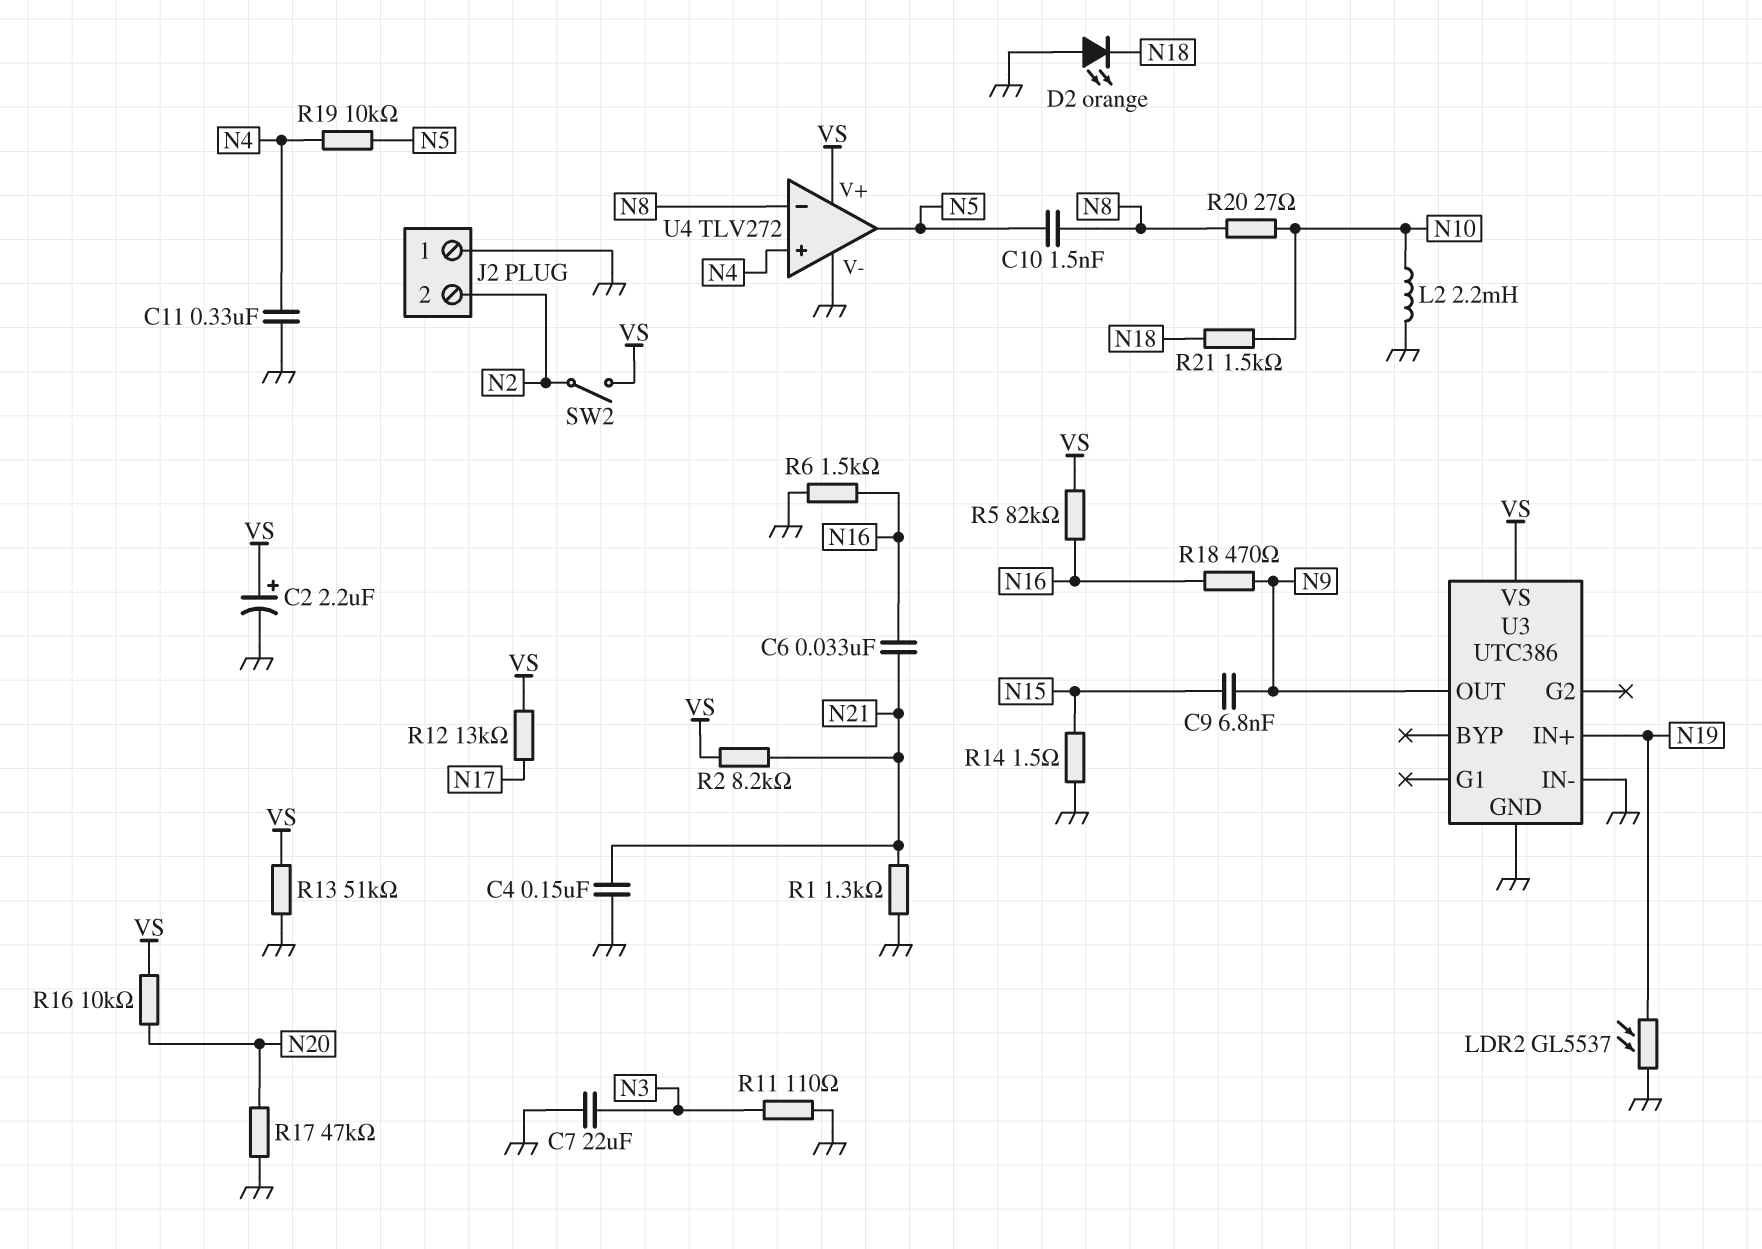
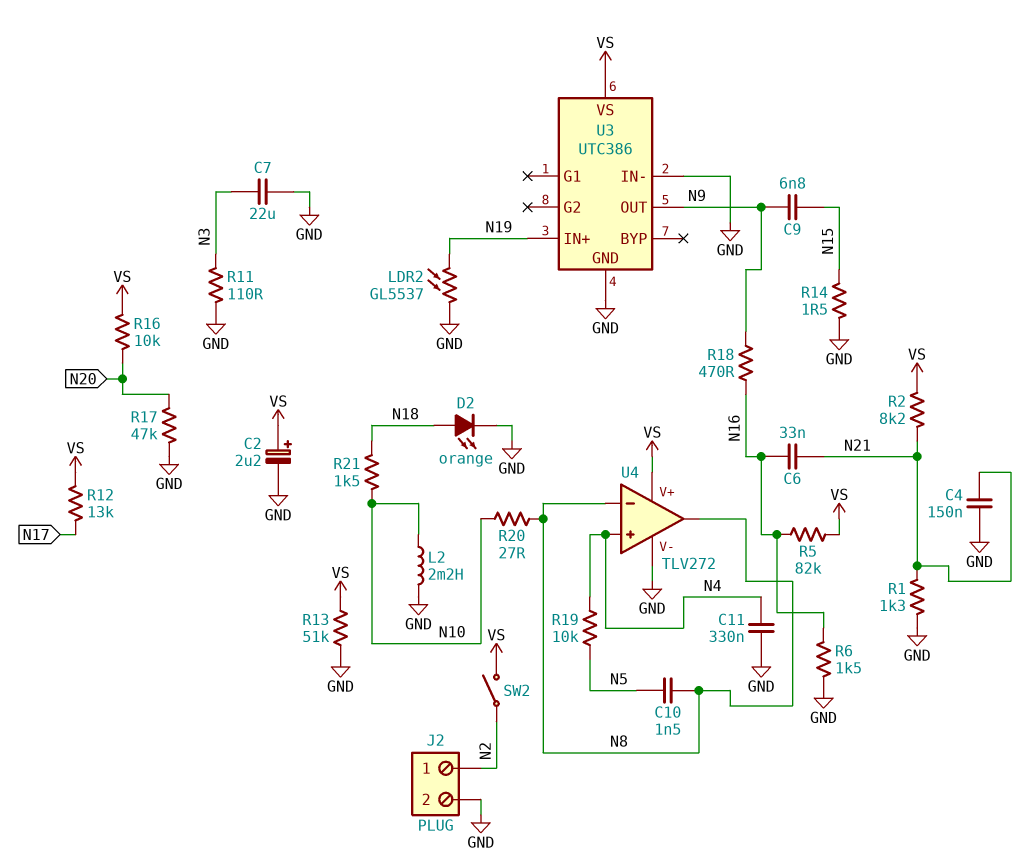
D2: LED orange (A GND, K N18) -> LED orange (A N18, K GND)
J2 pin 1: GND -> N2
J2 pin 2: N2 -> GND
U4 pin out: N5 -> N8

